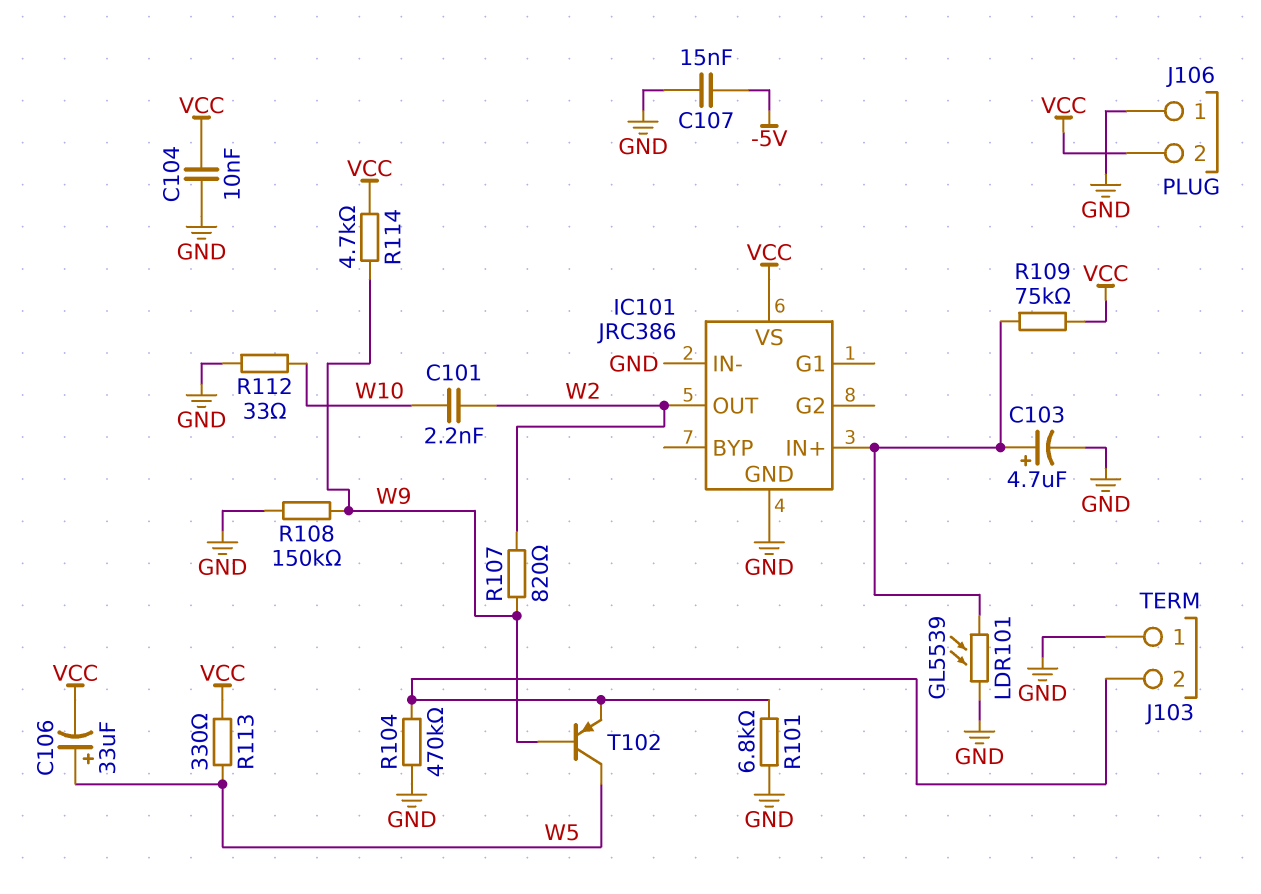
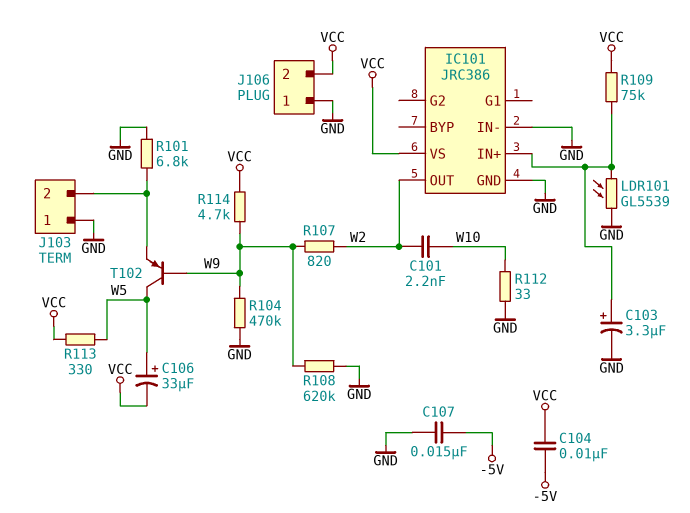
C103: 4.7uF (plus IC101/IN+, minus GND) -> 3.3uF (plus IC101/IN+, minus GND)
C104: 10nF (GND, VCC) -> 10nF (-5V, VCC)
R104: 470k (GND, J103/2) -> 470k (GND, W9)
R108: 150k (GND, W9) -> 620k (GND, W9)

